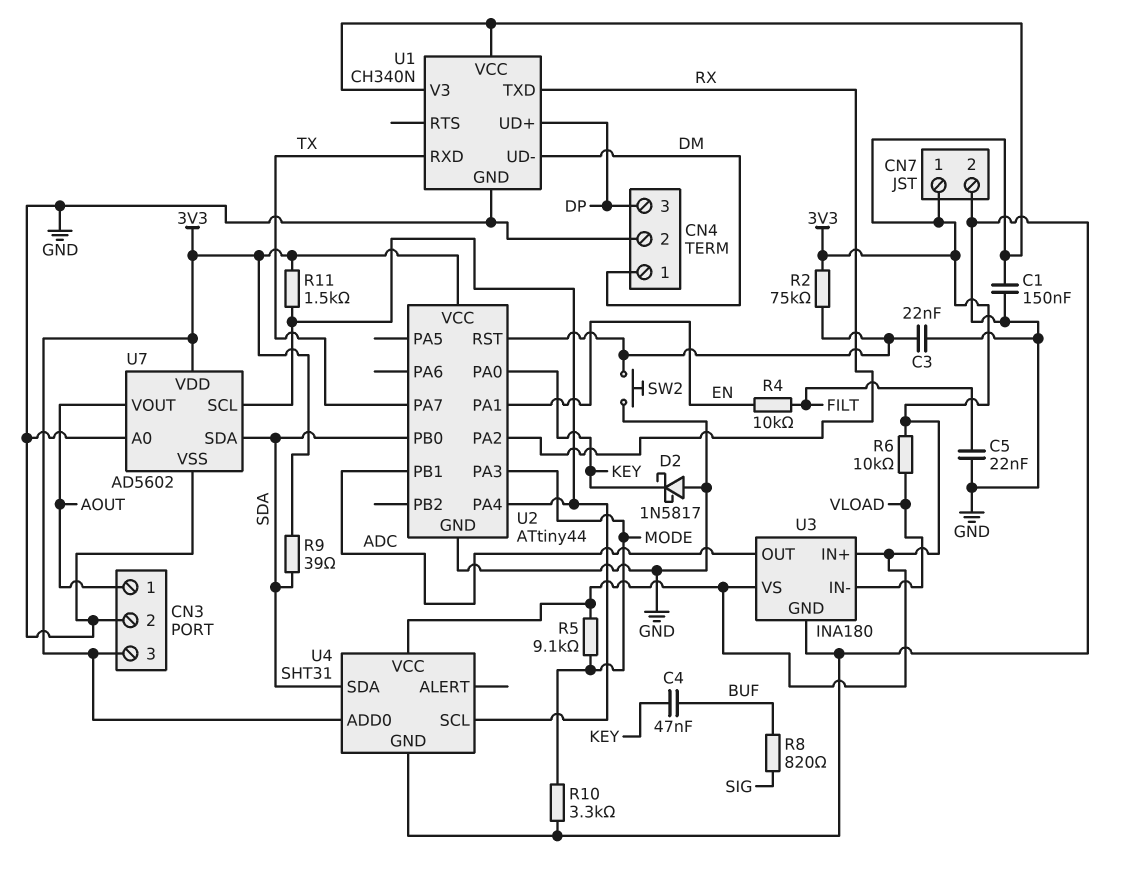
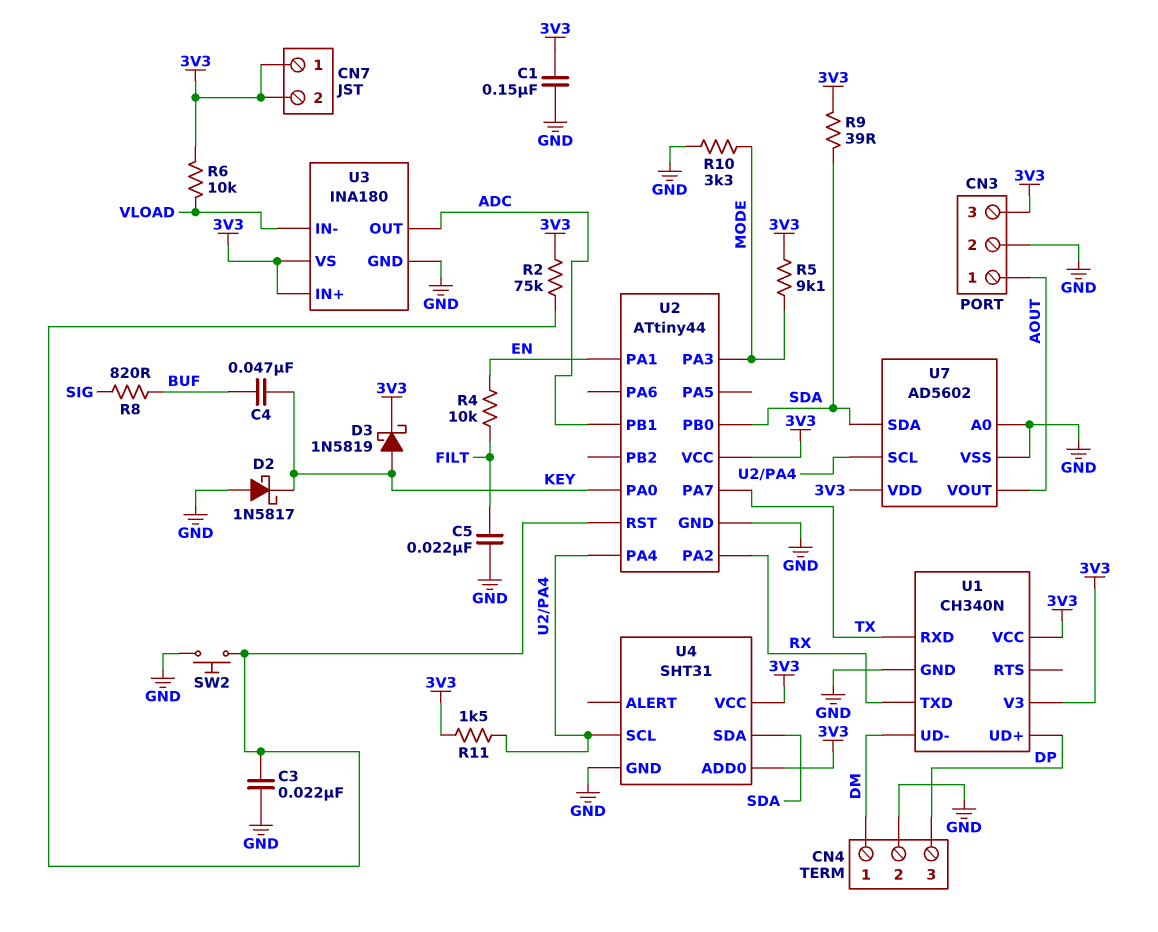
CN7 pin 2: GND -> 3V3
D3: none -> schottky 1N5819 (A KEY, K 3V3)

